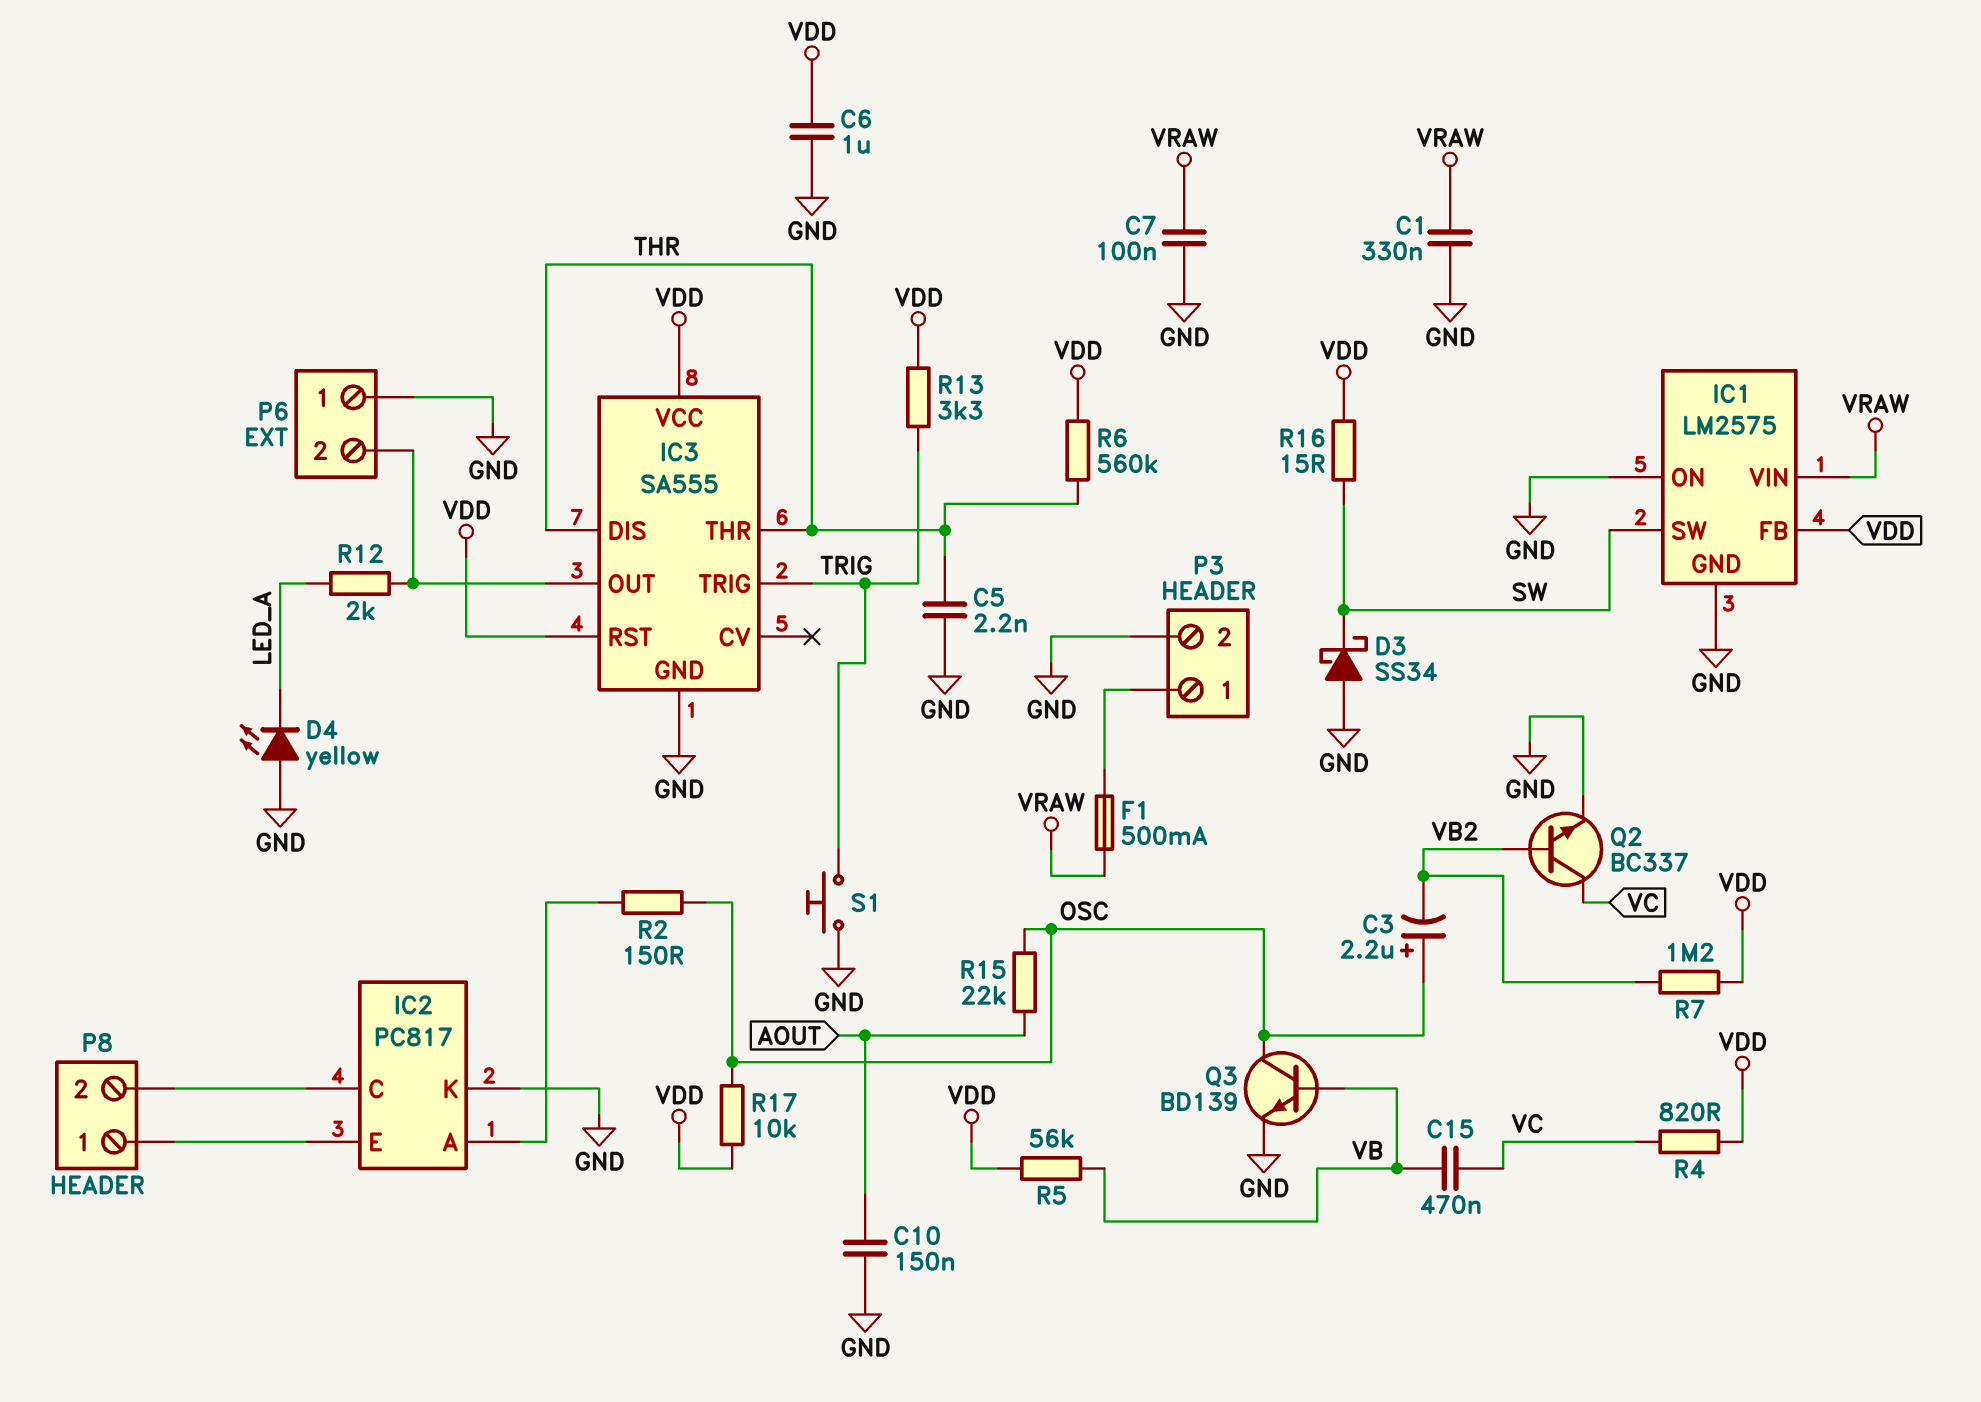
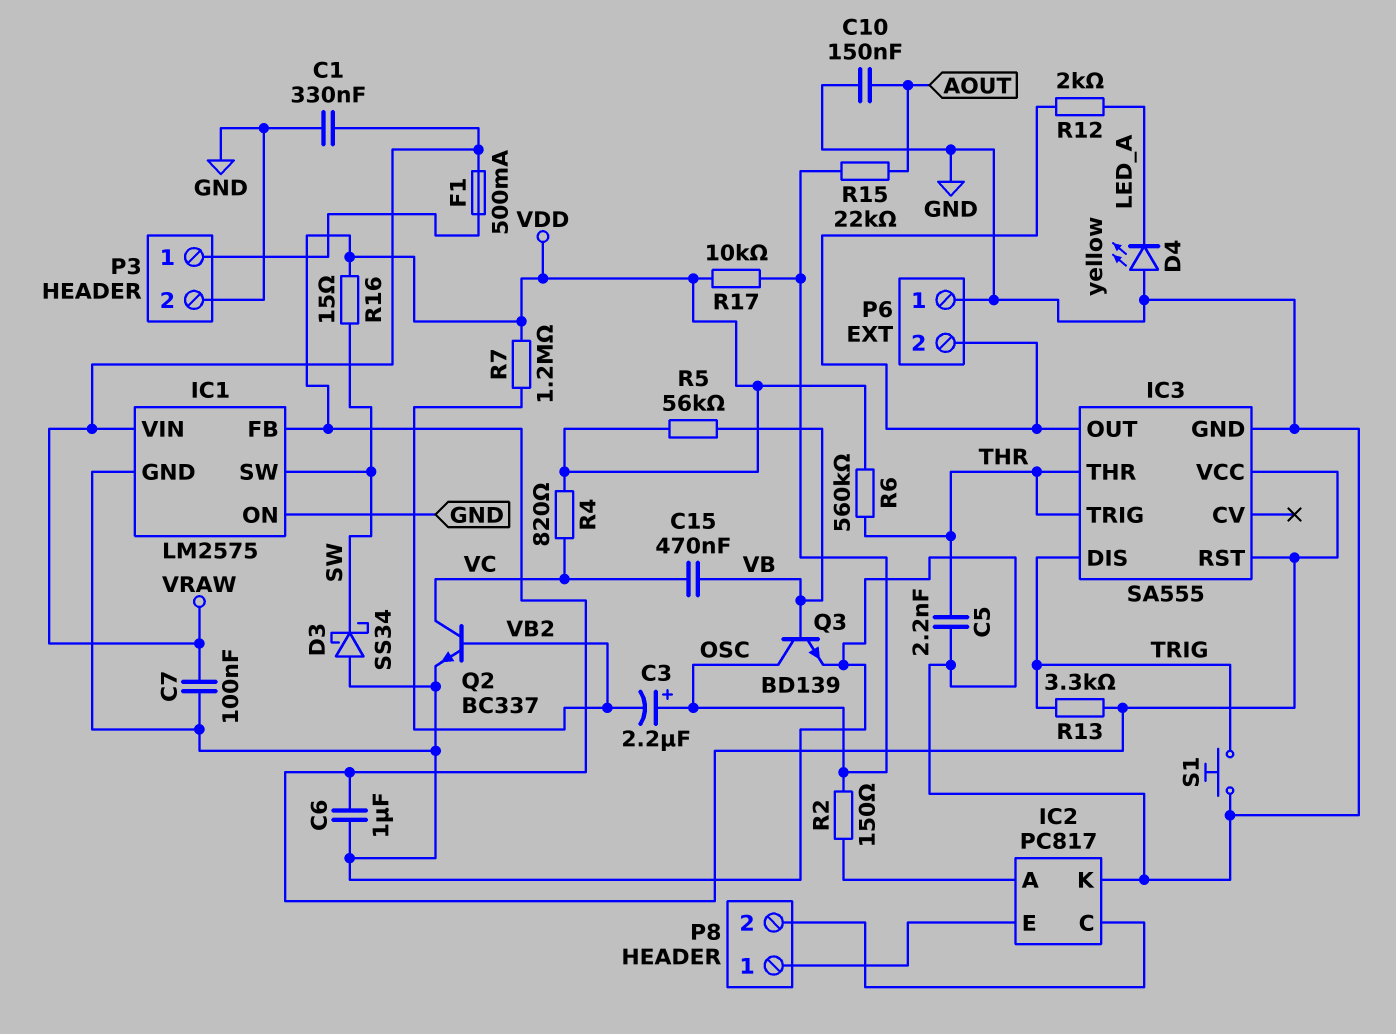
IC3 pin DIS: THR -> TRIG
IC3 pin TRIG: TRIG -> THR

